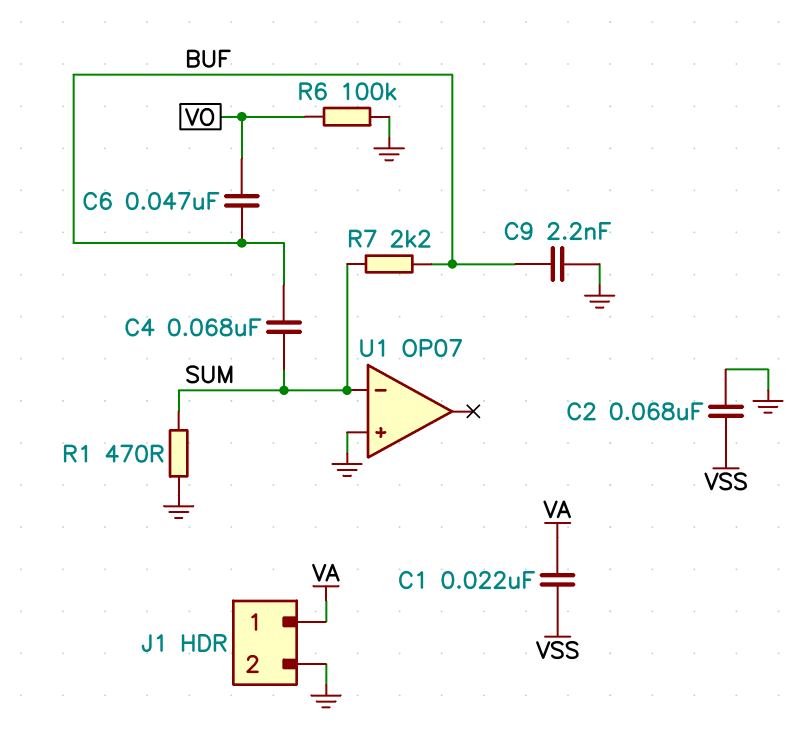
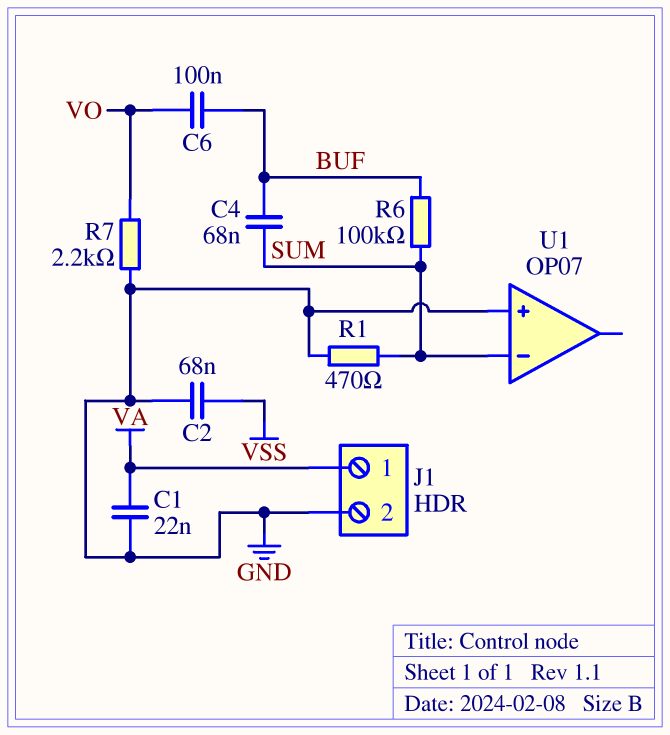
C1: 22nF (VA, VSS) -> 22nF (GND, VA)
C6: 47nF (BUF, VO) -> 100nF (BUF, VO)
C9: 2.2nF (BUF, GND) -> none
R6: 100k (GND, VO) -> 100k (BUF, SUM)
R7: 2.2k (BUF, SUM) -> 2.2k (GND, VO)

